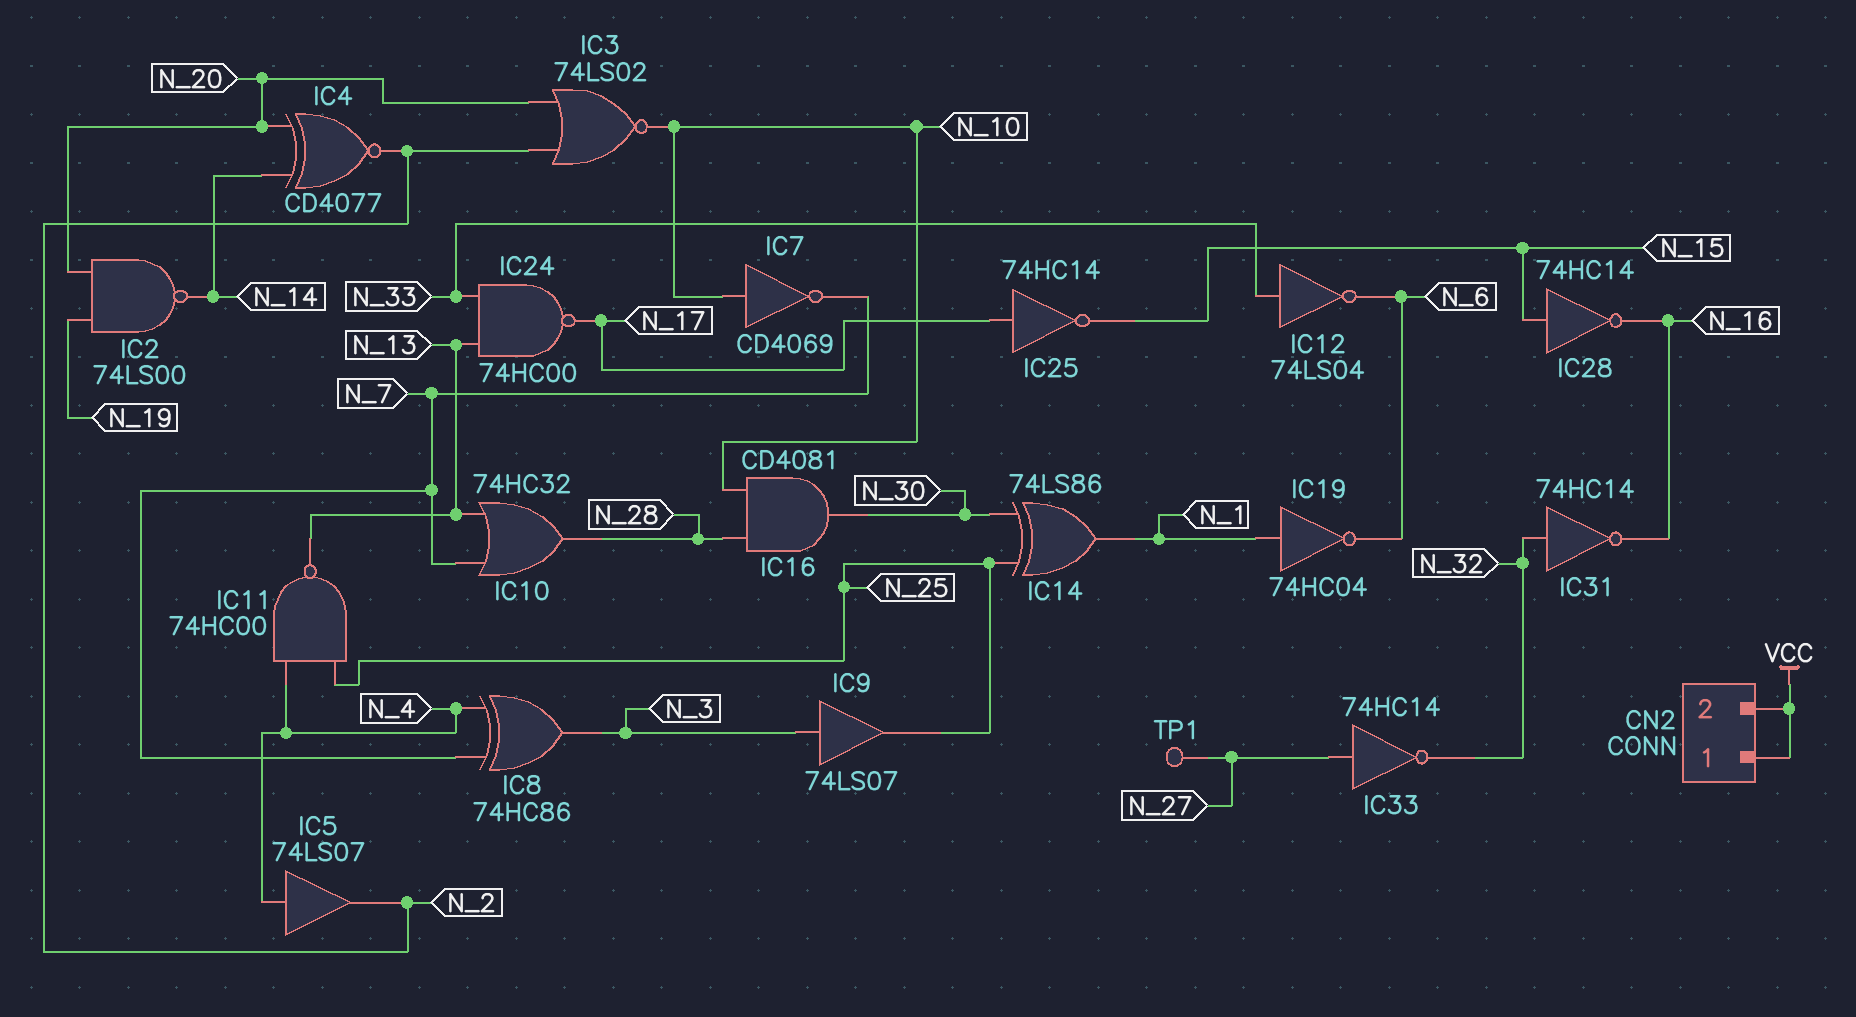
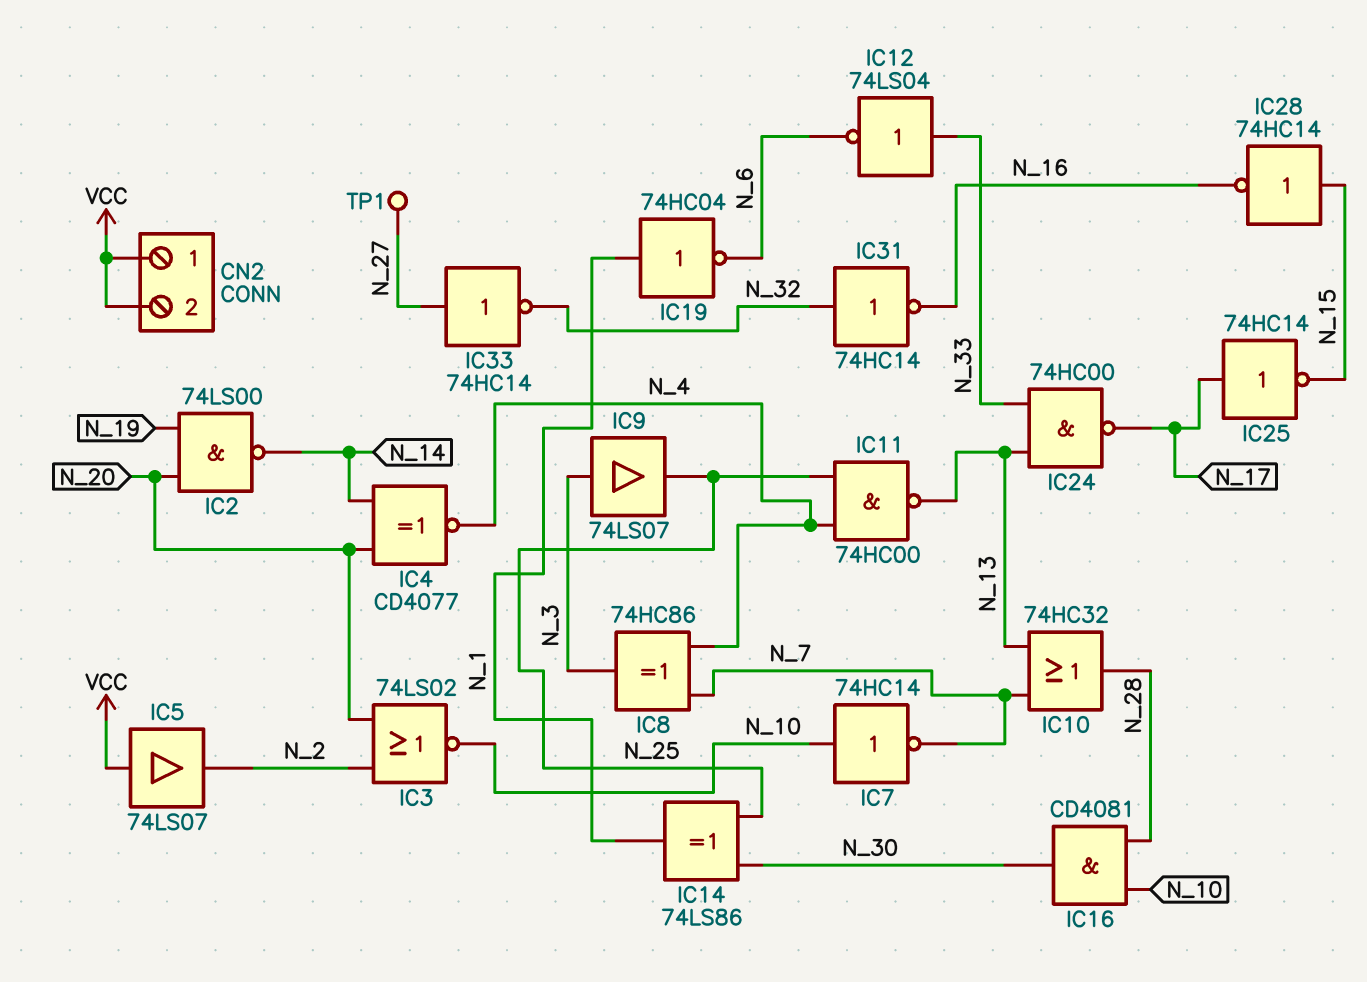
IC4: XNOR CD4077 (in N_14, in N_20, out N_2) -> XNOR CD4077 (in N_14, in N_20, out N_4)
IC5: buffer 74LS07 (in N_4, out N_2) -> buffer 74LS07 (in VCC, out N_2)
IC7: NOT CD4069 (in N_10, out N_7) -> NOT 74HC14 (in N_10, out N_7)

